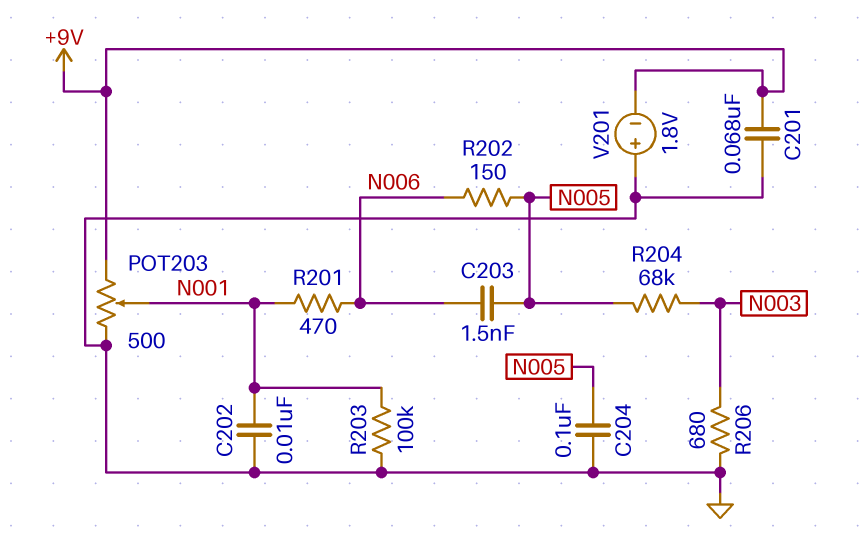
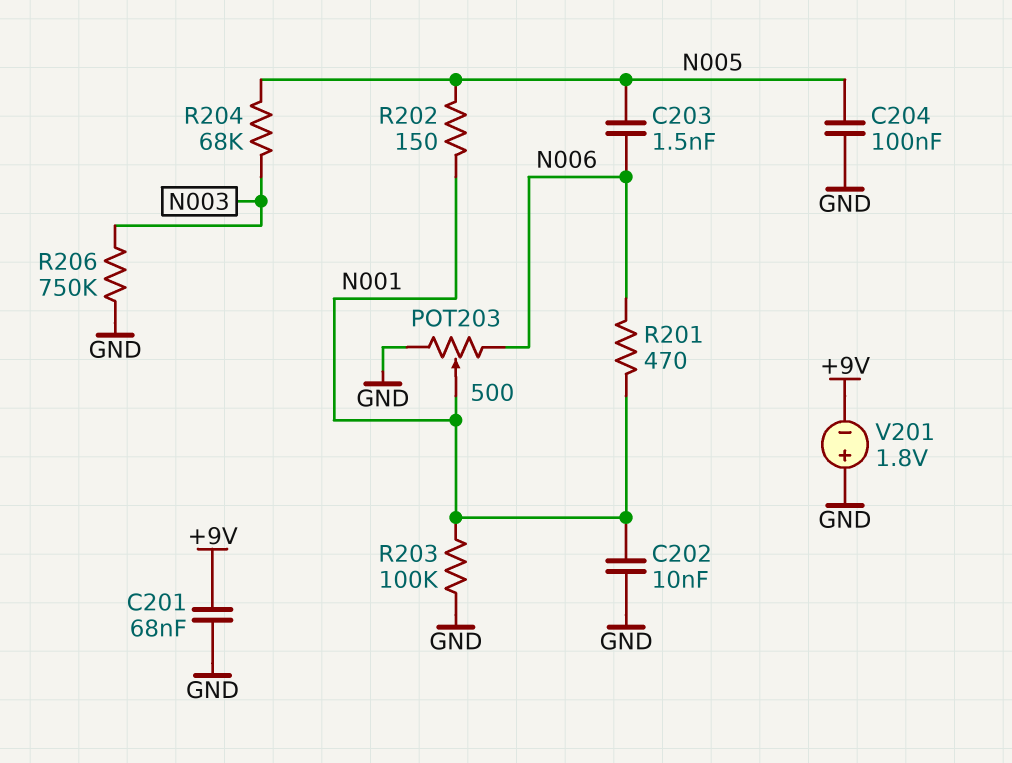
POT203: 500 (+9V, GND, wiper N001) -> 500 (GND, N006, wiper N001)
R202: 150 (N005, N006) -> 150 (N001, N005)
R206: 680 (GND, N003) -> 750k (GND, N003)

